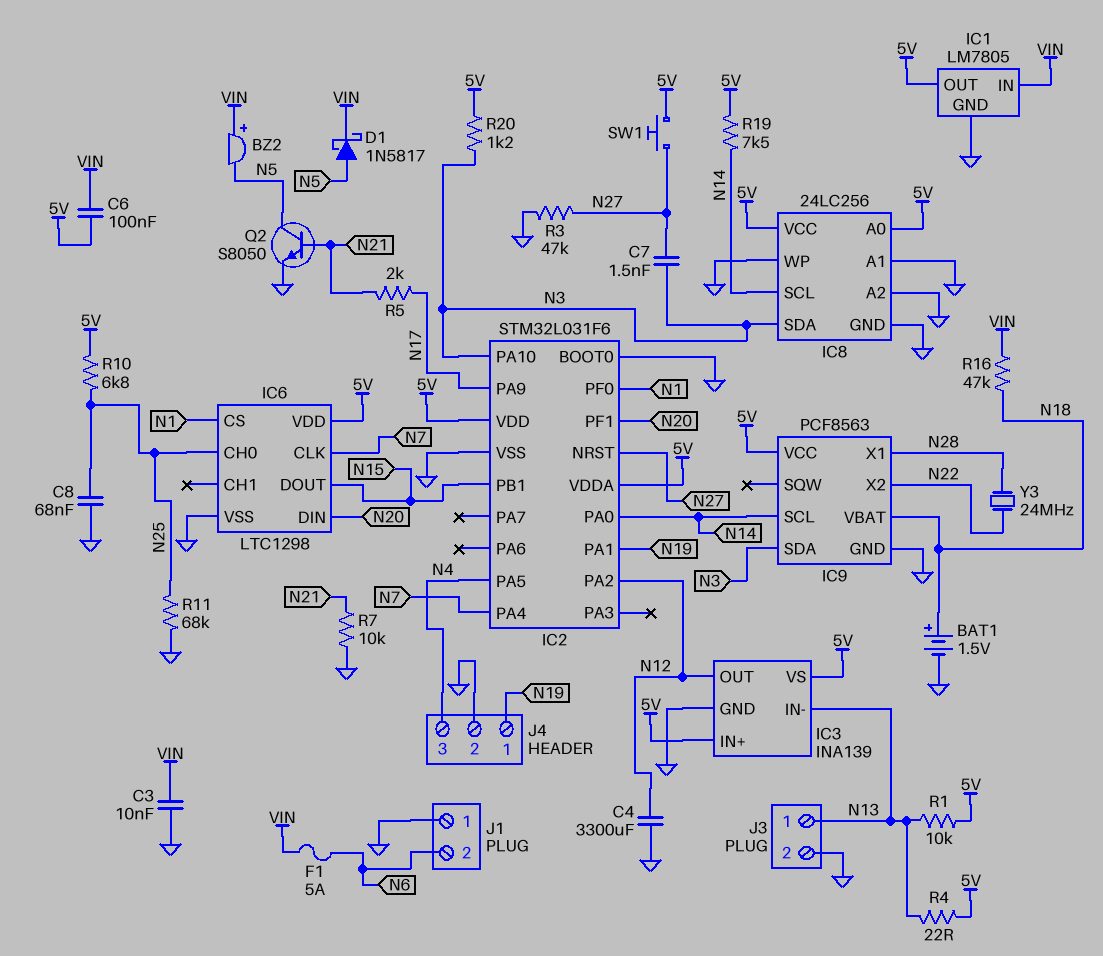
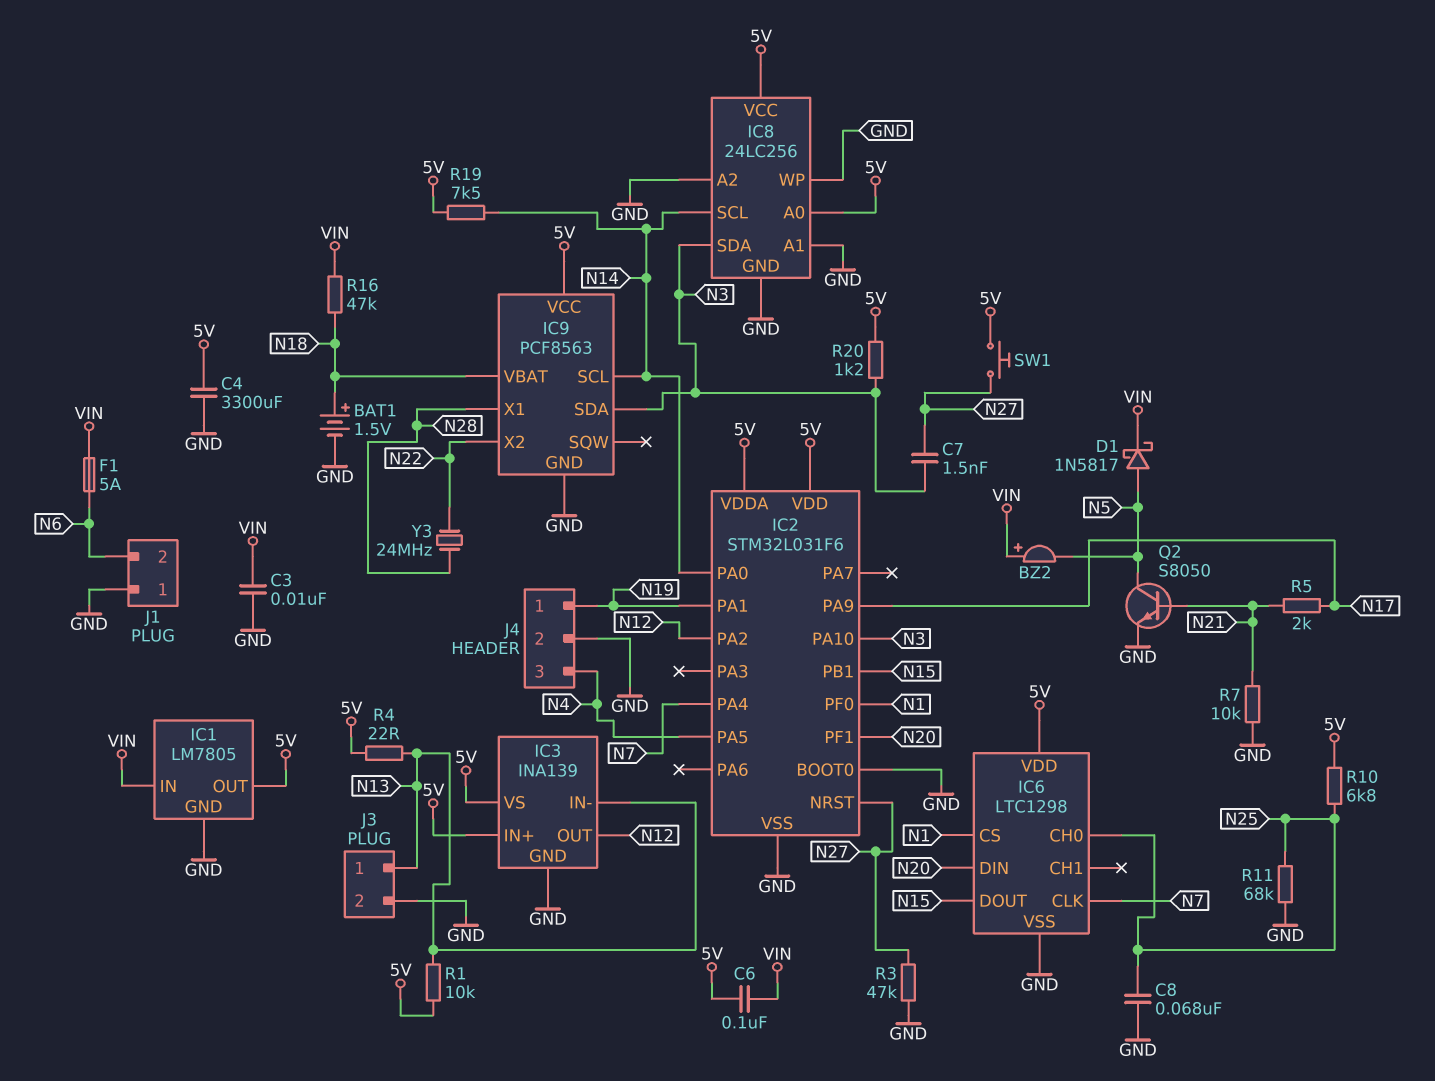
C4: 3300uF (GND, N12) -> 3300uF (5V, GND)

